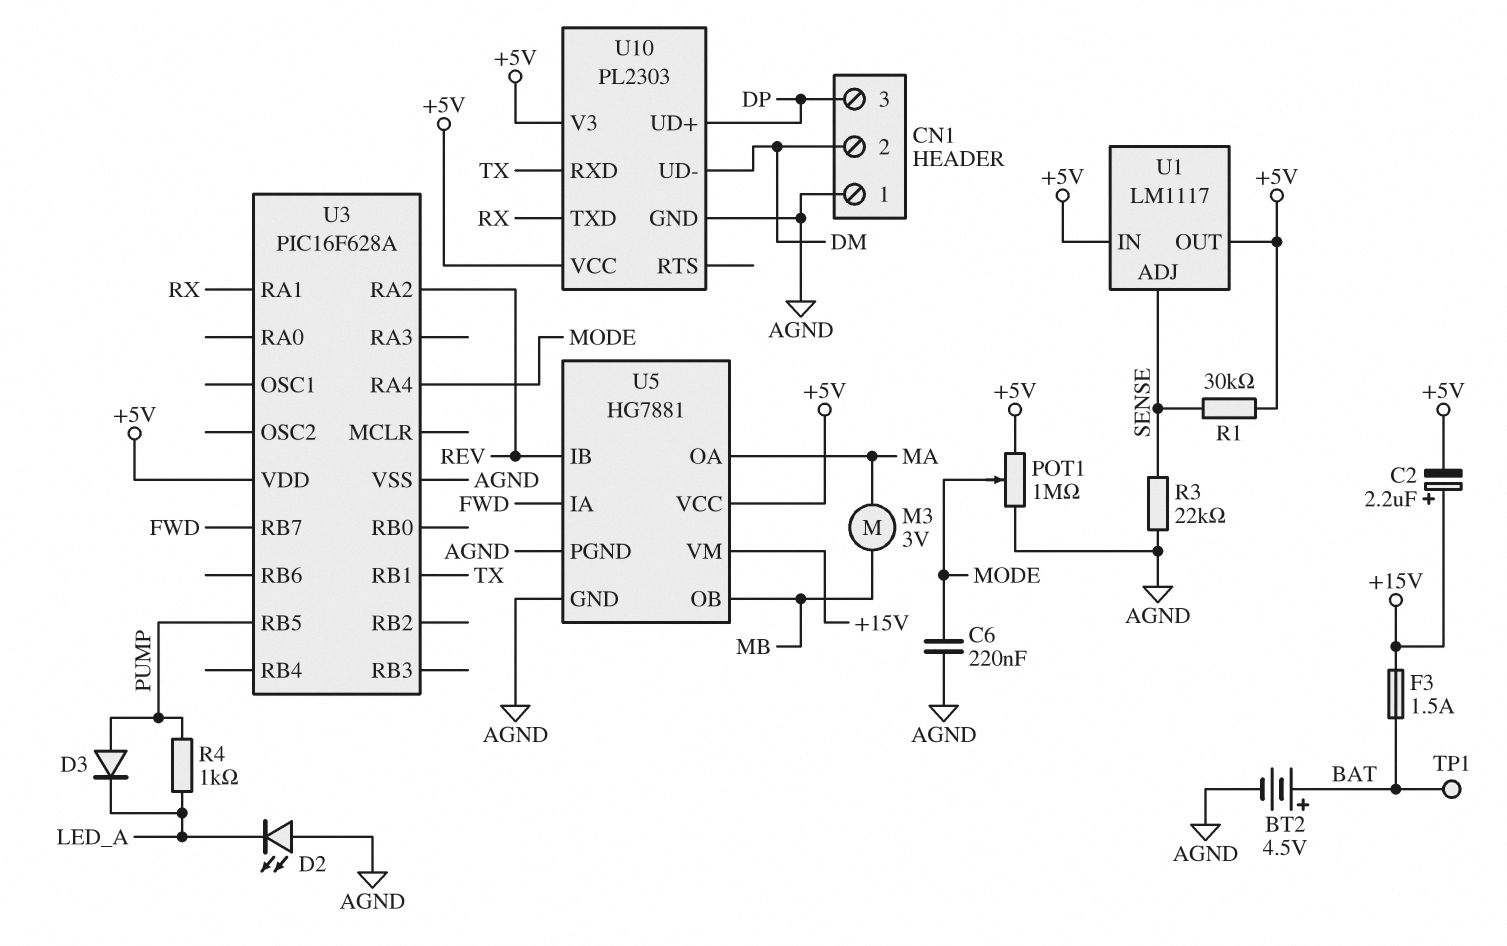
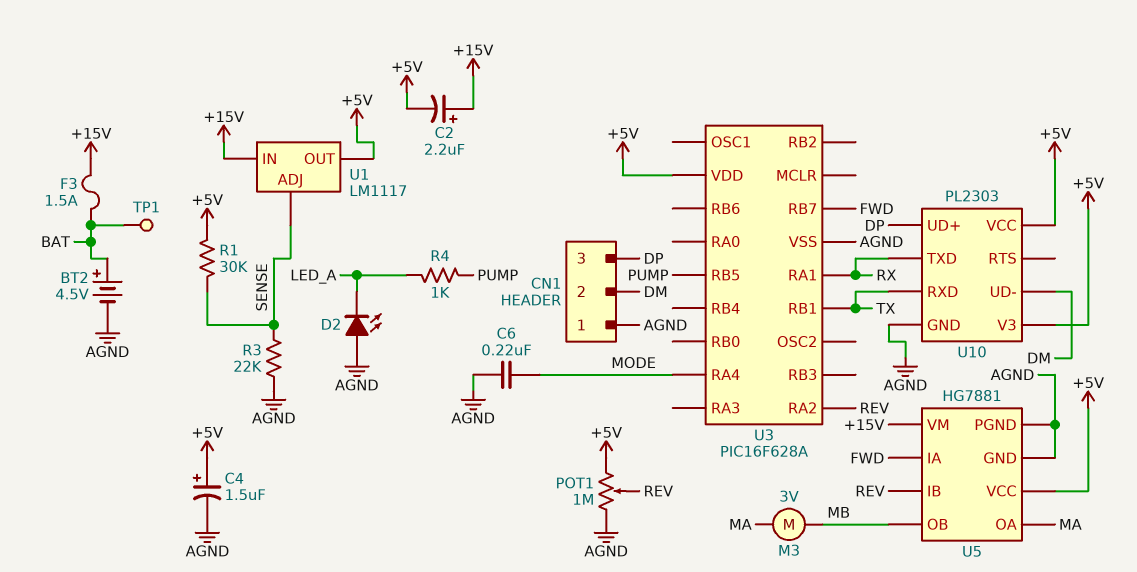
C4: none -> 1.5uF (plus +5V, minus AGND)
D3: diode (A PUMP, K LED_A) -> none
POT1: 1M (+5V, AGND, wiper MODE) -> 1M (+5V, AGND, wiper REV)
U1 pin IN: +5V -> +15V

